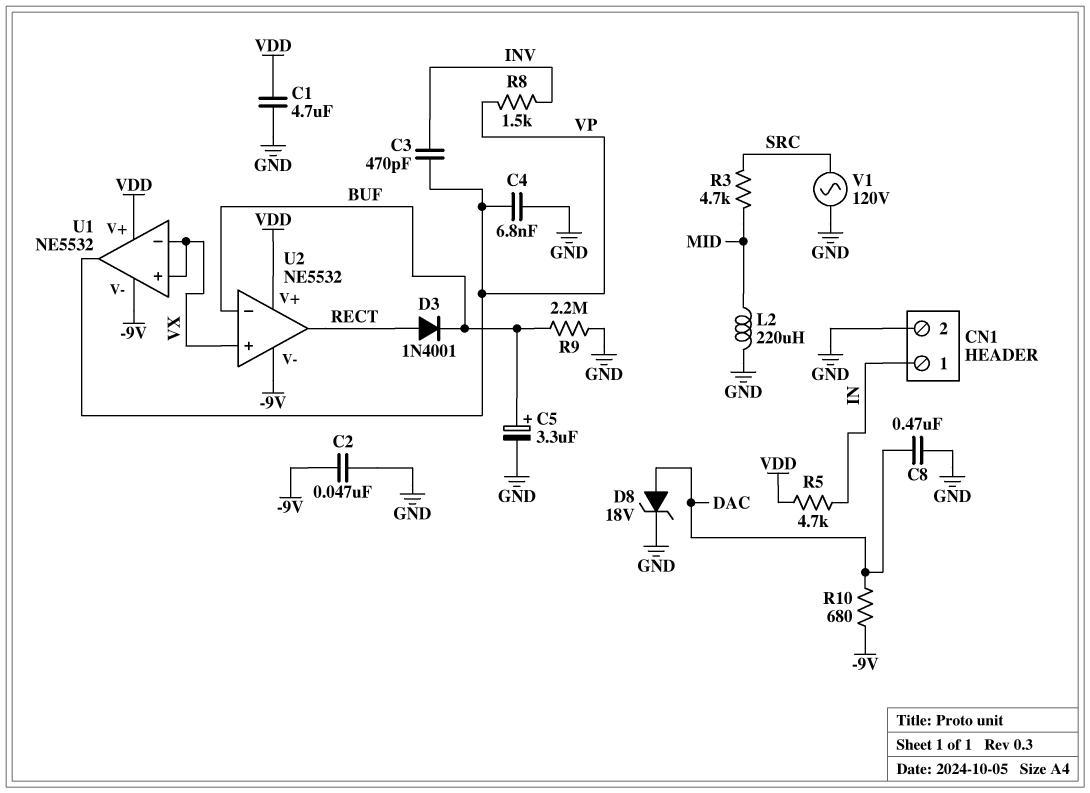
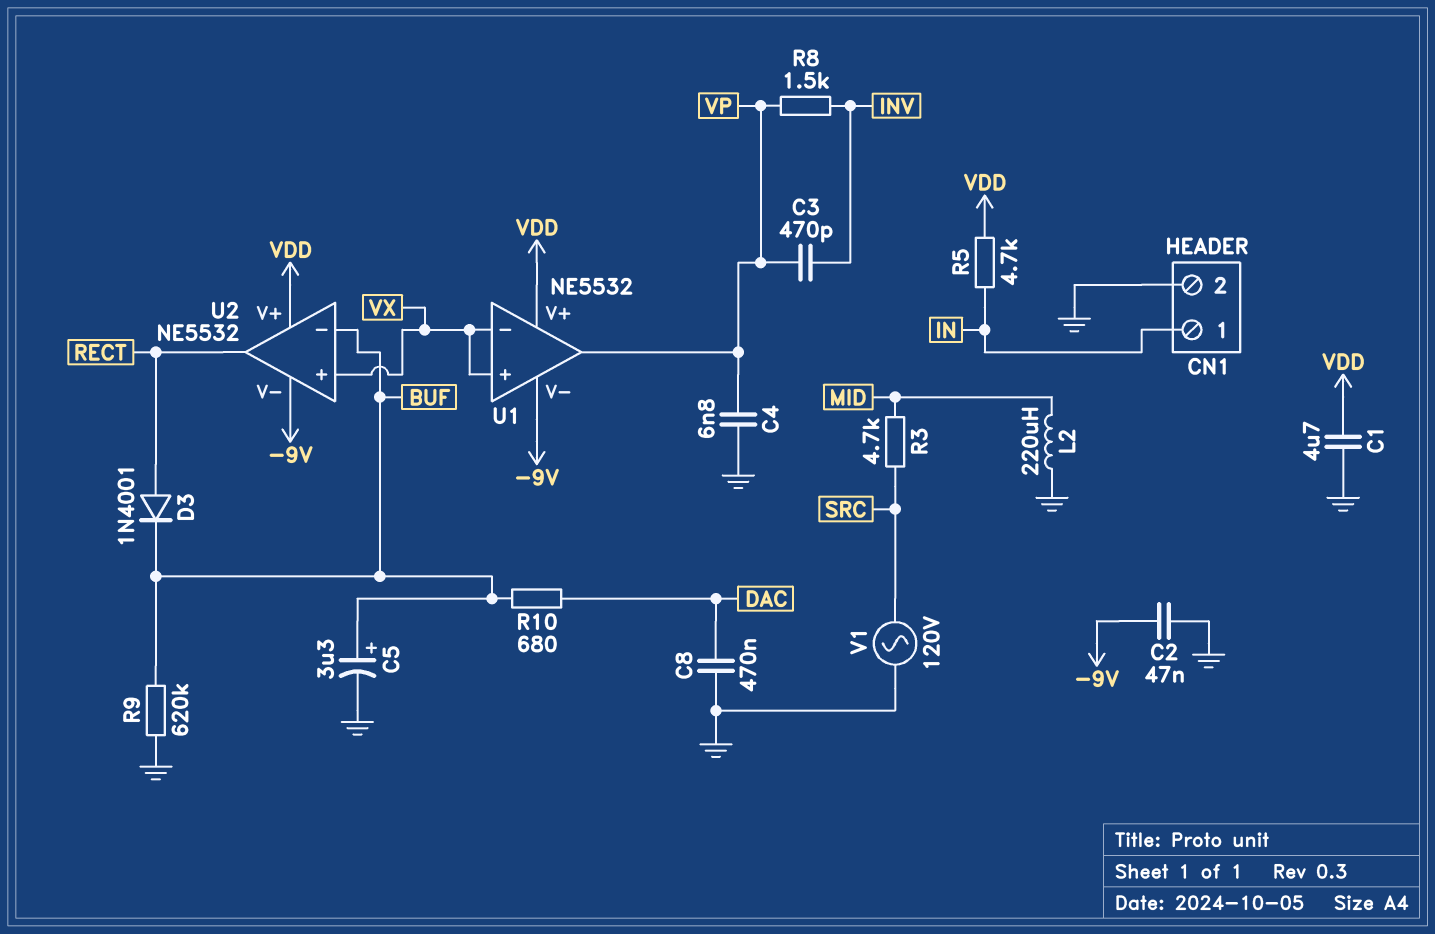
D8: zener 18V (A DAC, K GND) -> none
R9: 2.2M (BUF, GND) -> 620k (BUF, GND)
R10: 680 (-9V, DAC) -> 680 (BUF, DAC)

